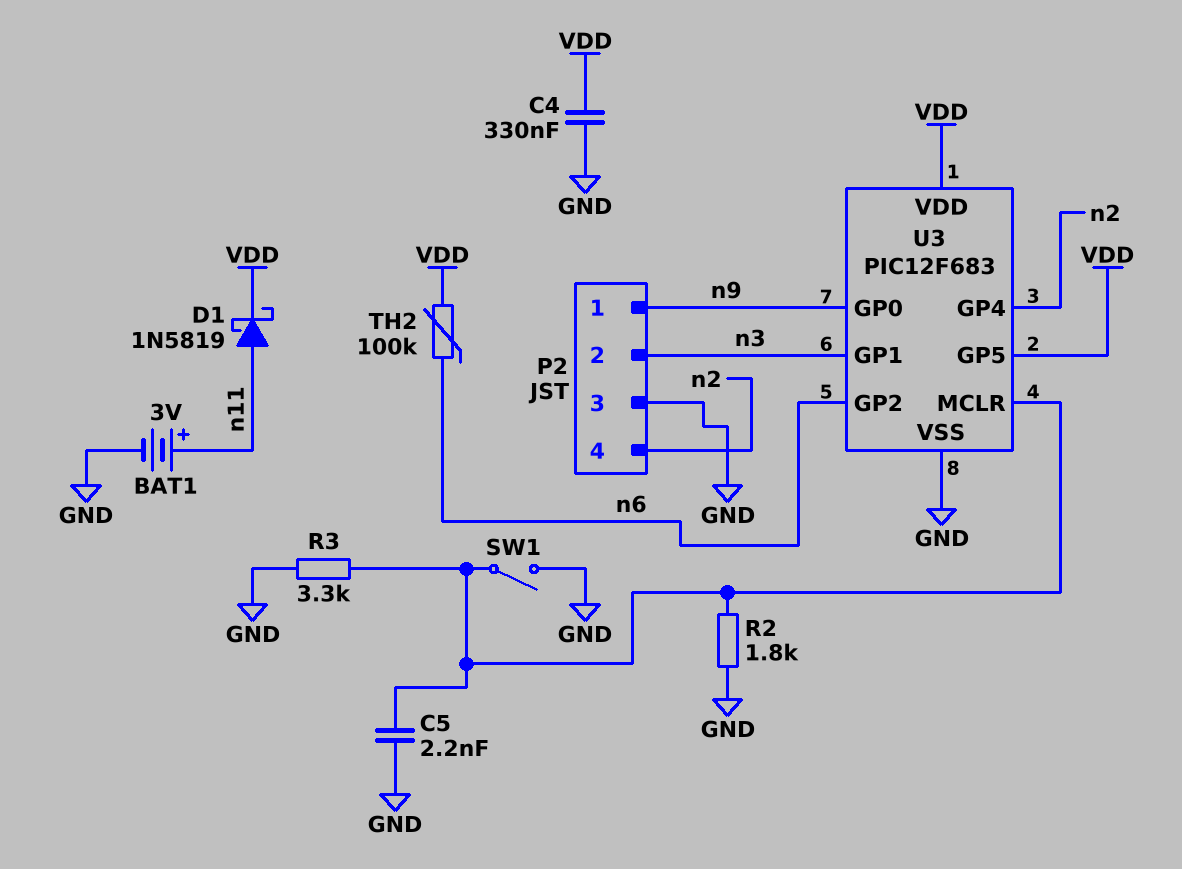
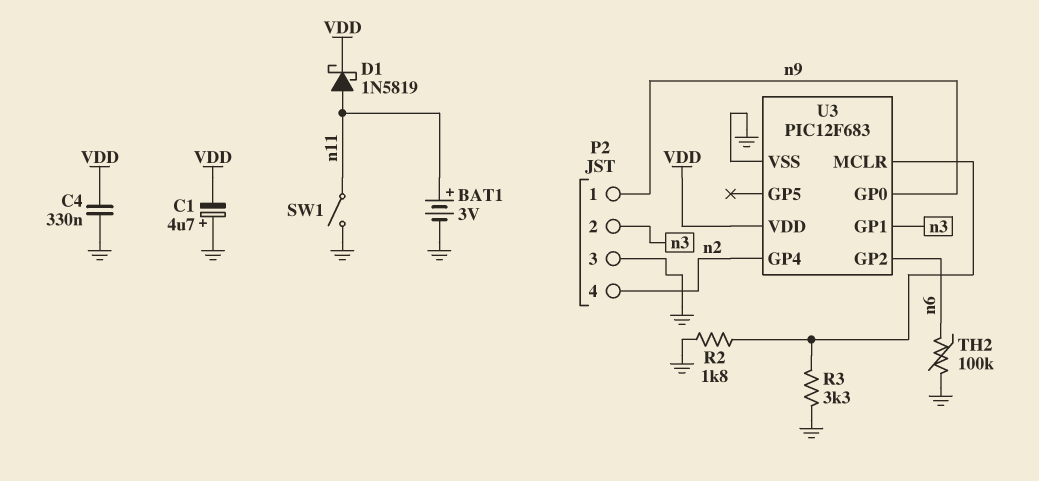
C1: none -> 4.7uF (plus GND, minus VDD)
C5: 2.2nF (GND, U3/MCLR) -> none
SW1: switch (GND, U3/MCLR) -> switch (GND, n11)
TH2: 100k (VDD, n6) -> 100k (GND, n6)
U3 pin GP5: VDD -> none

